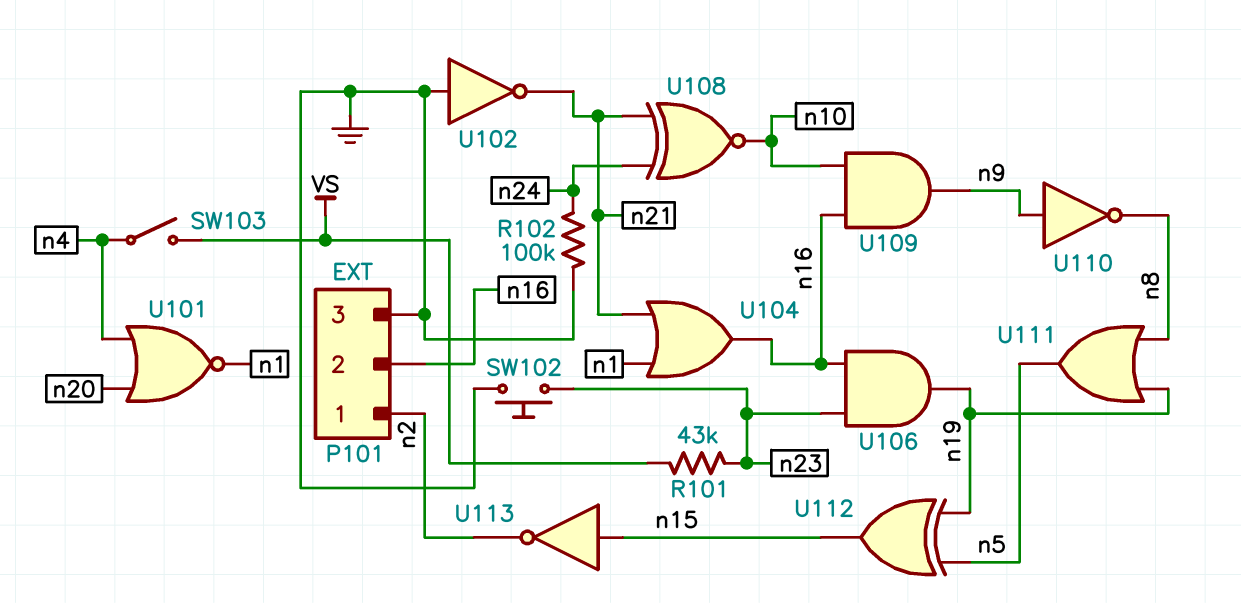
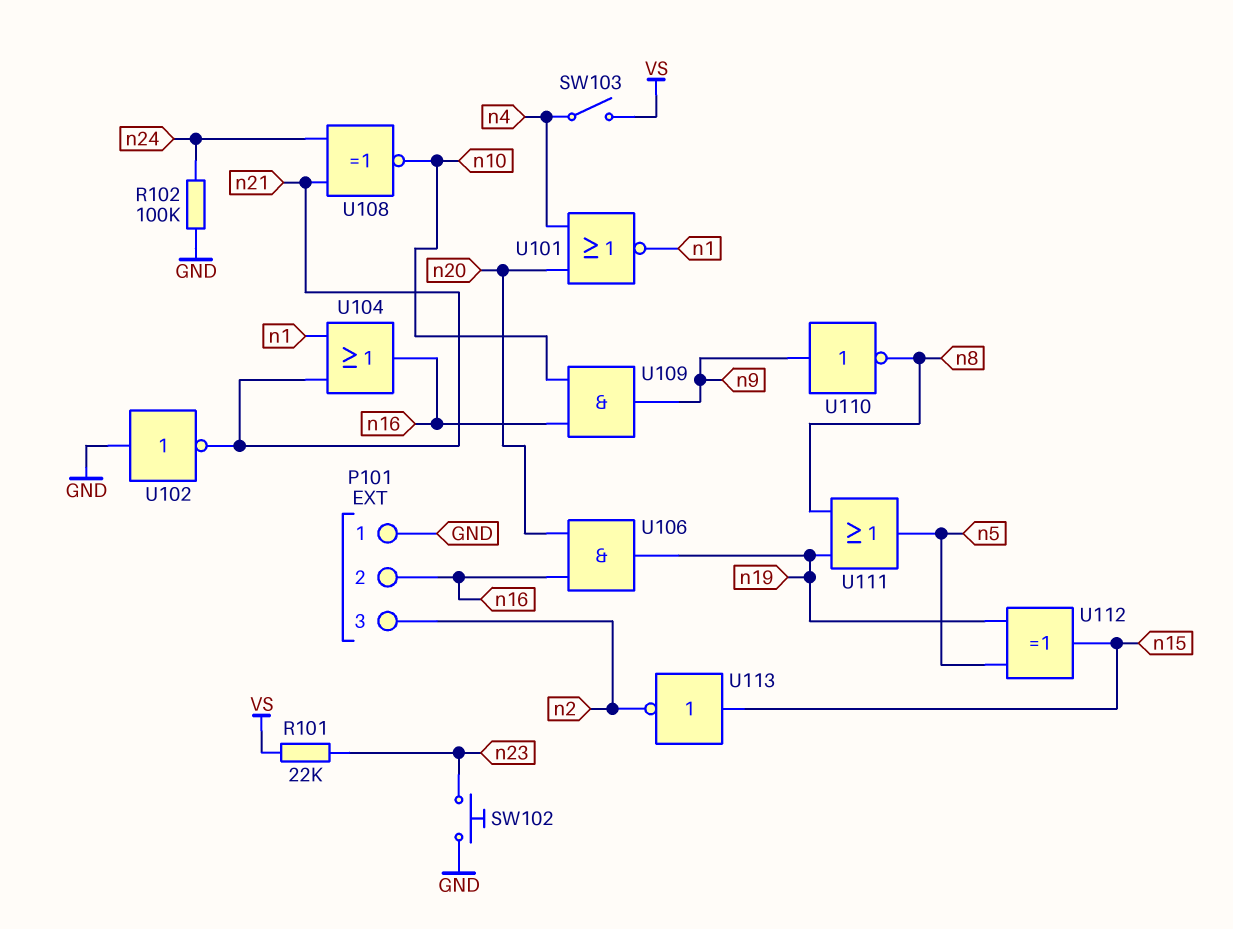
P101 pin 1: n2 -> GND
P101 pin 3: GND -> n2
R101: 43k (VS, n23) -> 22k (VS, n23)
U106: AND (in n16, in n23, out n19) -> AND (in n16, in n20, out n19)

